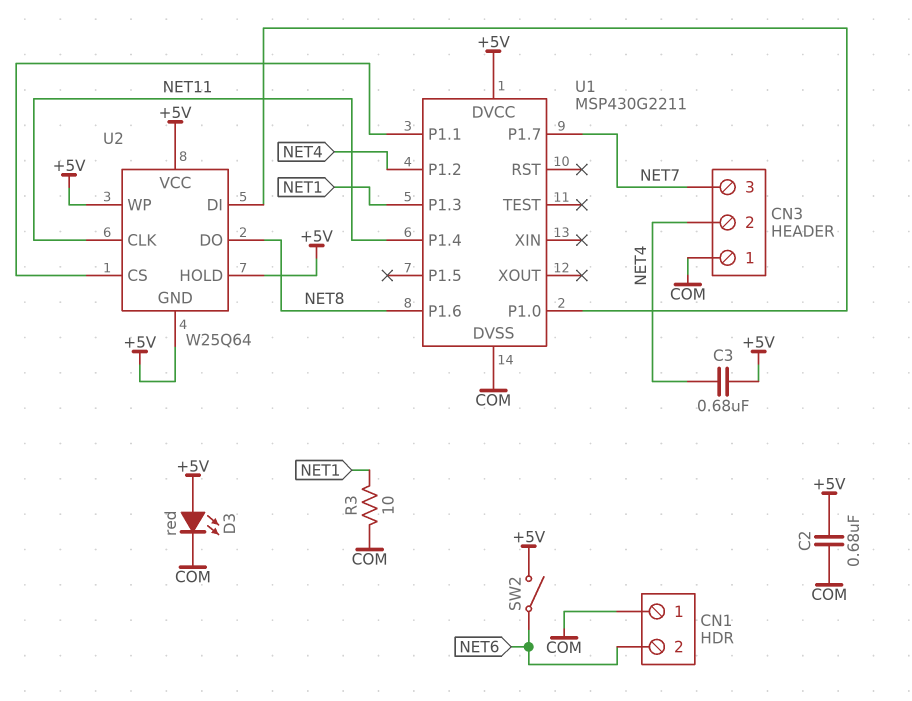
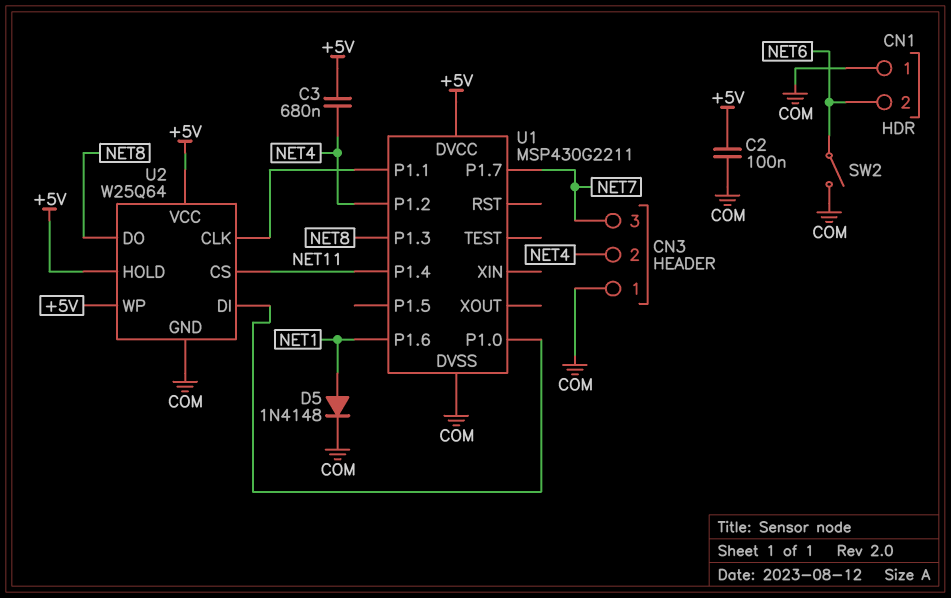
C2: 680nF (+5V, COM) -> 100nF (+5V, COM)
D3: LED red (A +5V, K COM) -> none
D5: none -> diode 1N4148 (A NET1, K COM)
R3: 10 (COM, NET1) -> none
SW2: switch (+5V, NET6) -> switch (COM, NET6)
U1 pin P1.3: NET1 -> NET8
U1 pin P1.6: NET8 -> NET1
U2 pin CLK: NET11 -> U1/P1.1
U2 pin CS: U1/P1.1 -> NET11
U2 pin GND: +5V -> COM

